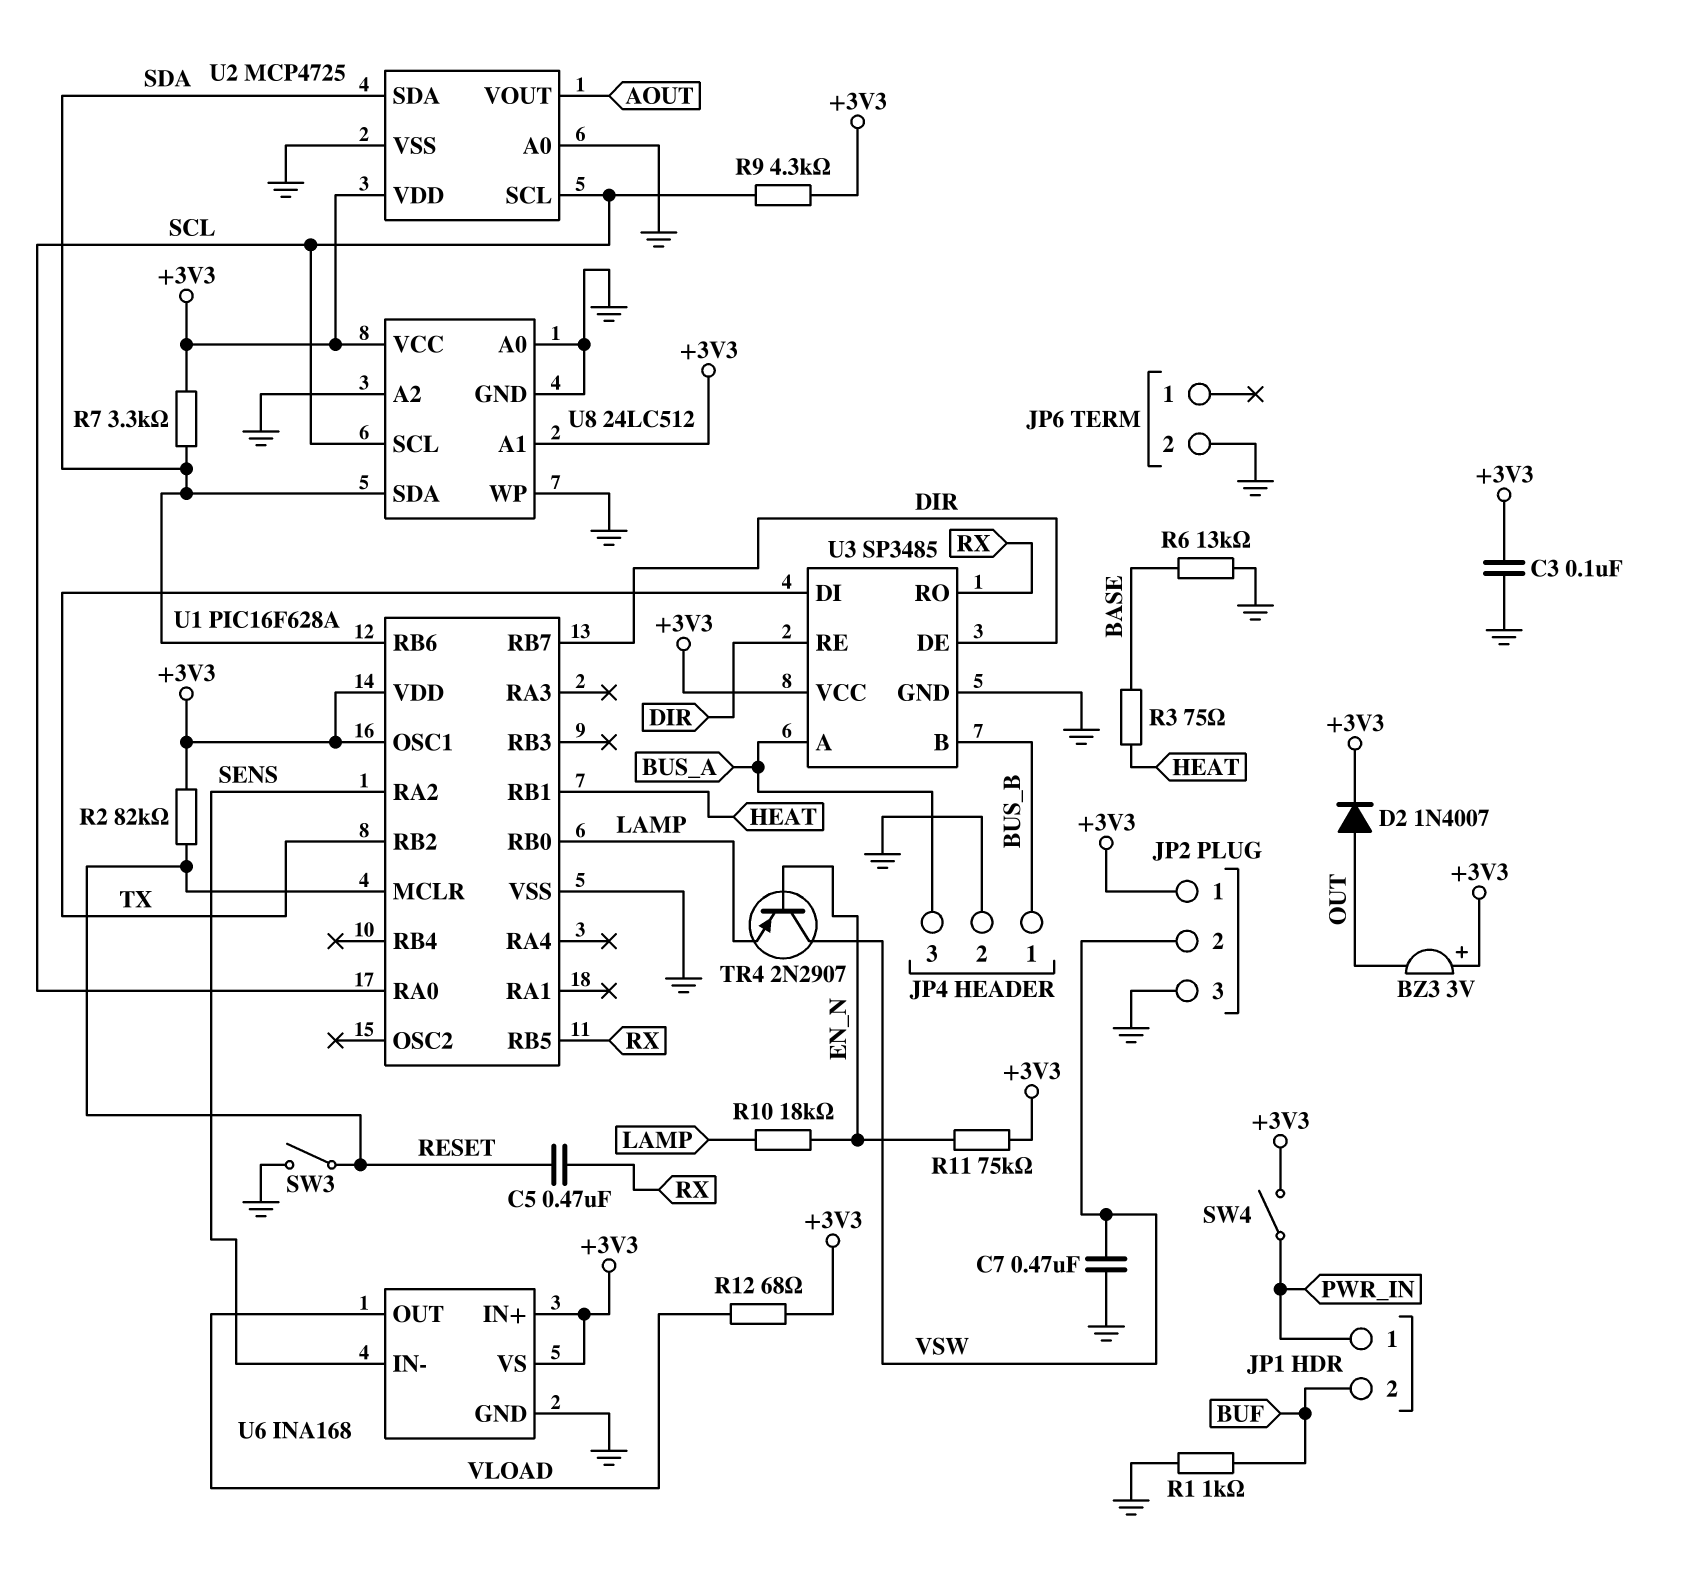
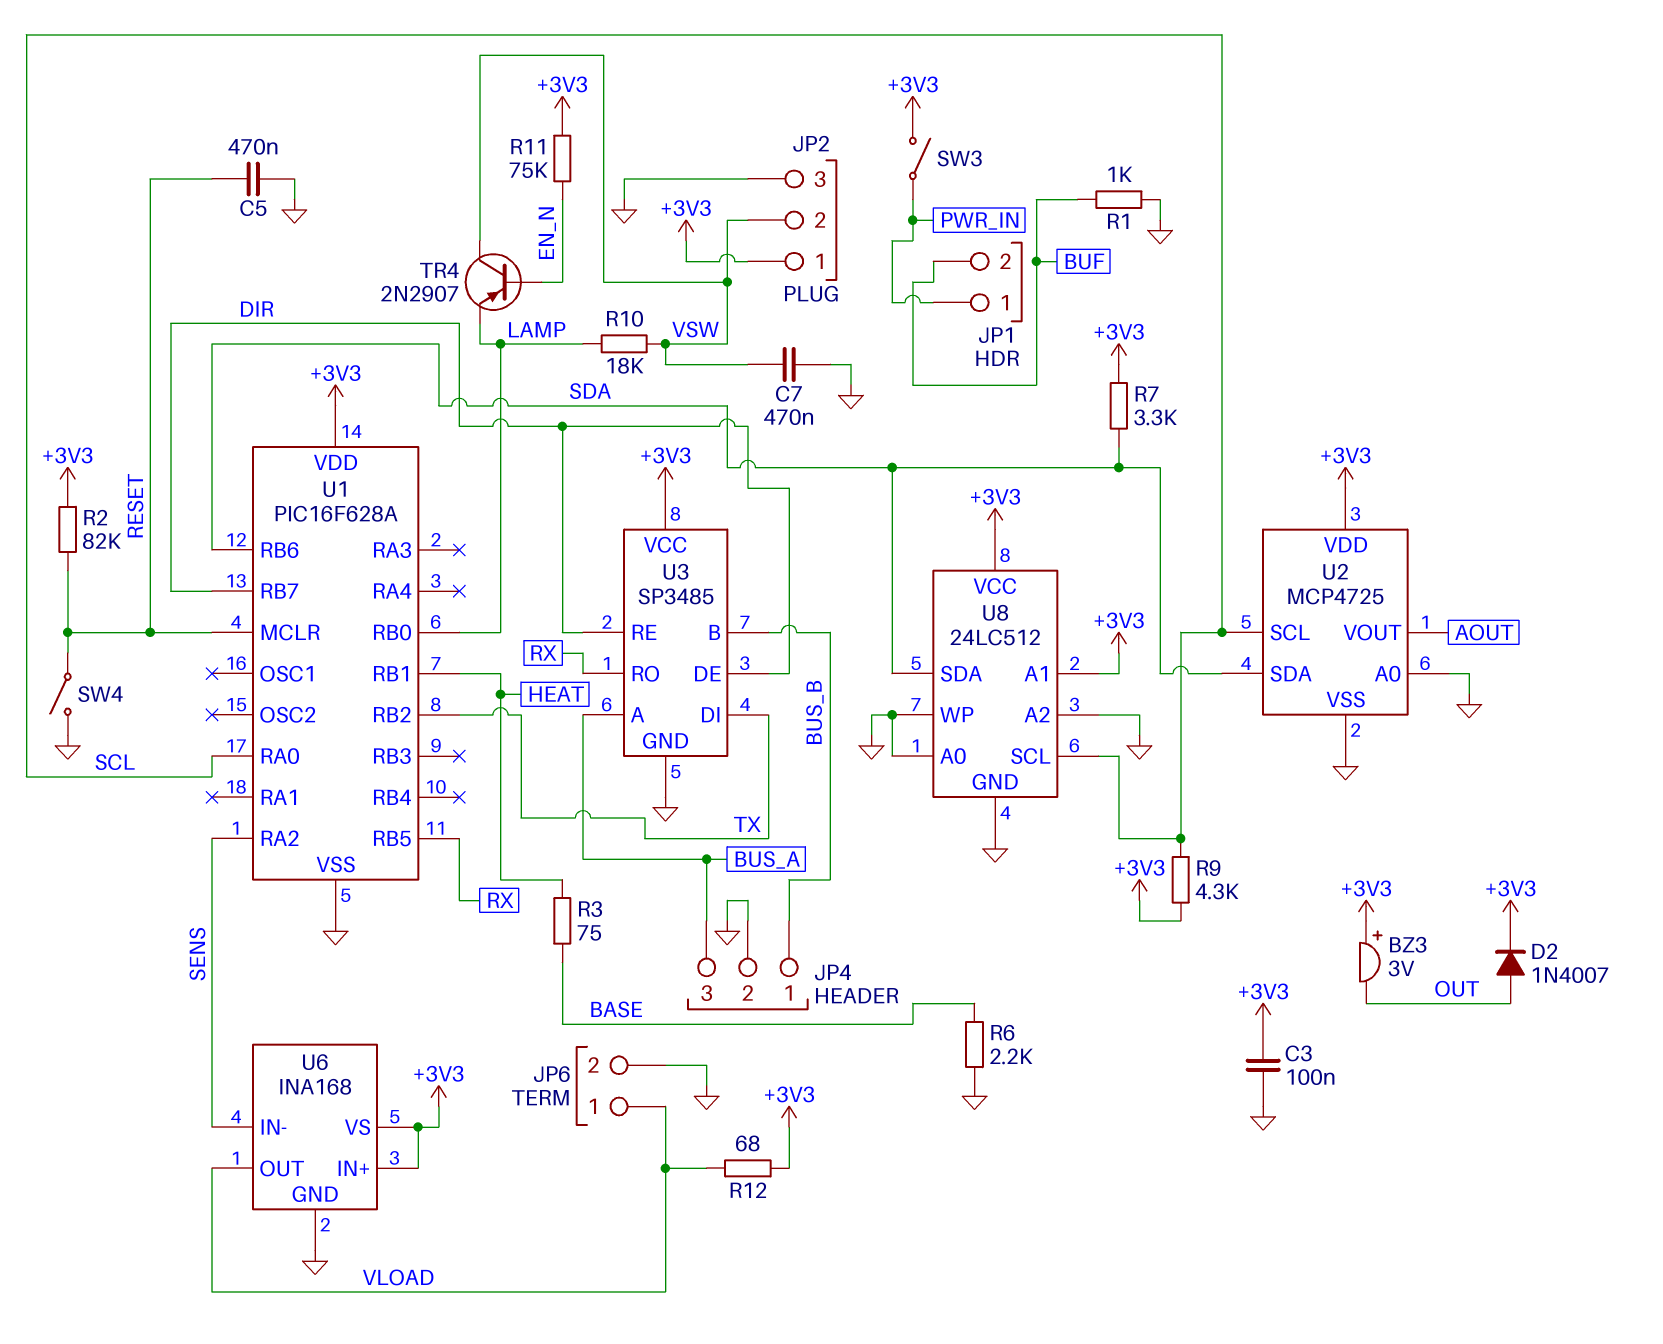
C5: 470nF (RESET, RX) -> 470nF (GND, RESET)
JP6 pin 1: none -> VLOAD
R6: 13k (BASE, GND) -> 2.2k (BASE, GND)
R10: 18k (EN_N, LAMP) -> 18k (LAMP, VSW)
SW3: switch (GND, RESET) -> switch (+3V3, PWR_IN)
SW4: switch (+3V3, PWR_IN) -> switch (GND, RESET)
U1 pin OSC1: +3V3 -> none

